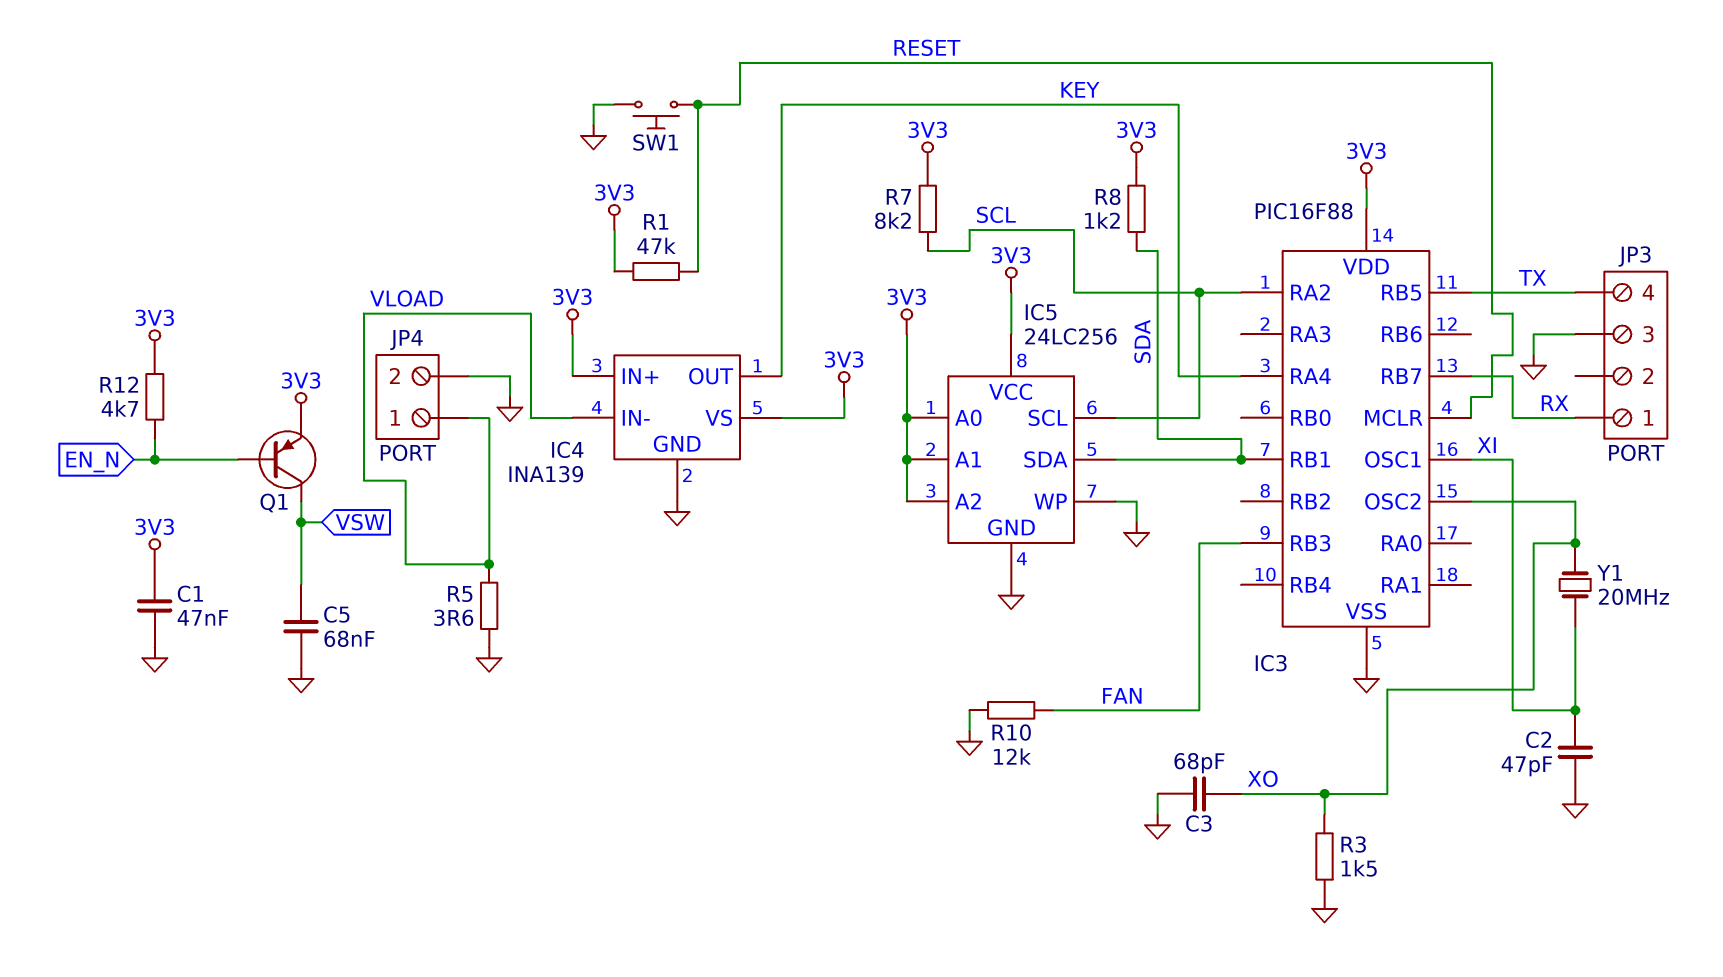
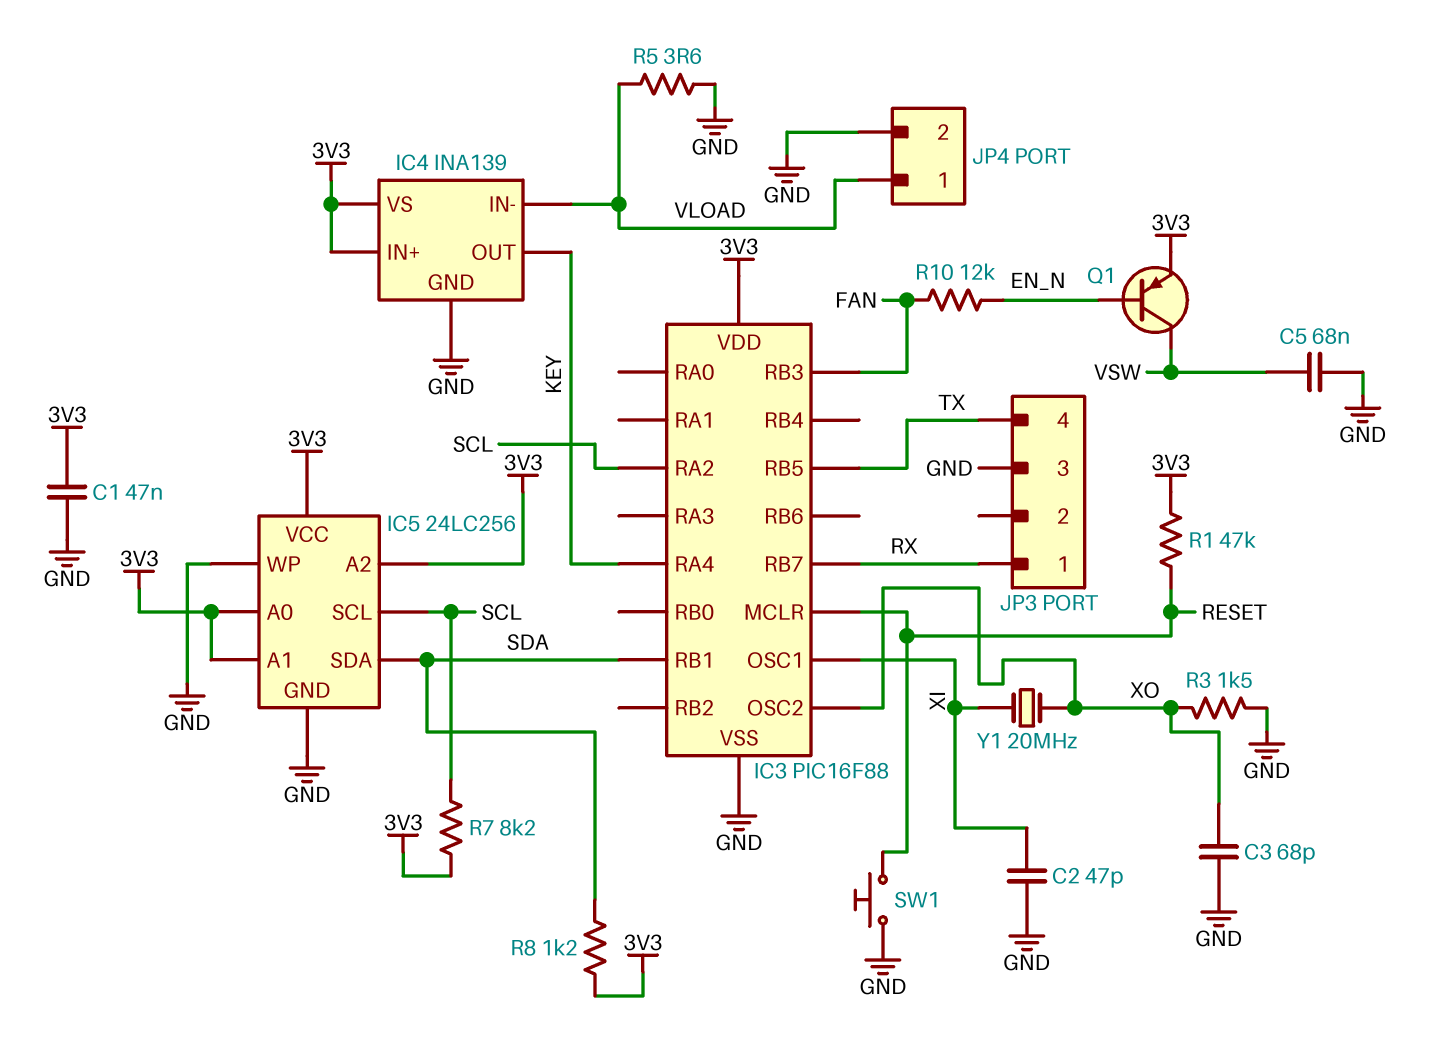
R10: 12k (FAN, GND) -> 12k (EN_N, FAN)
R12: 4.7k (3V3, EN_N) -> none

